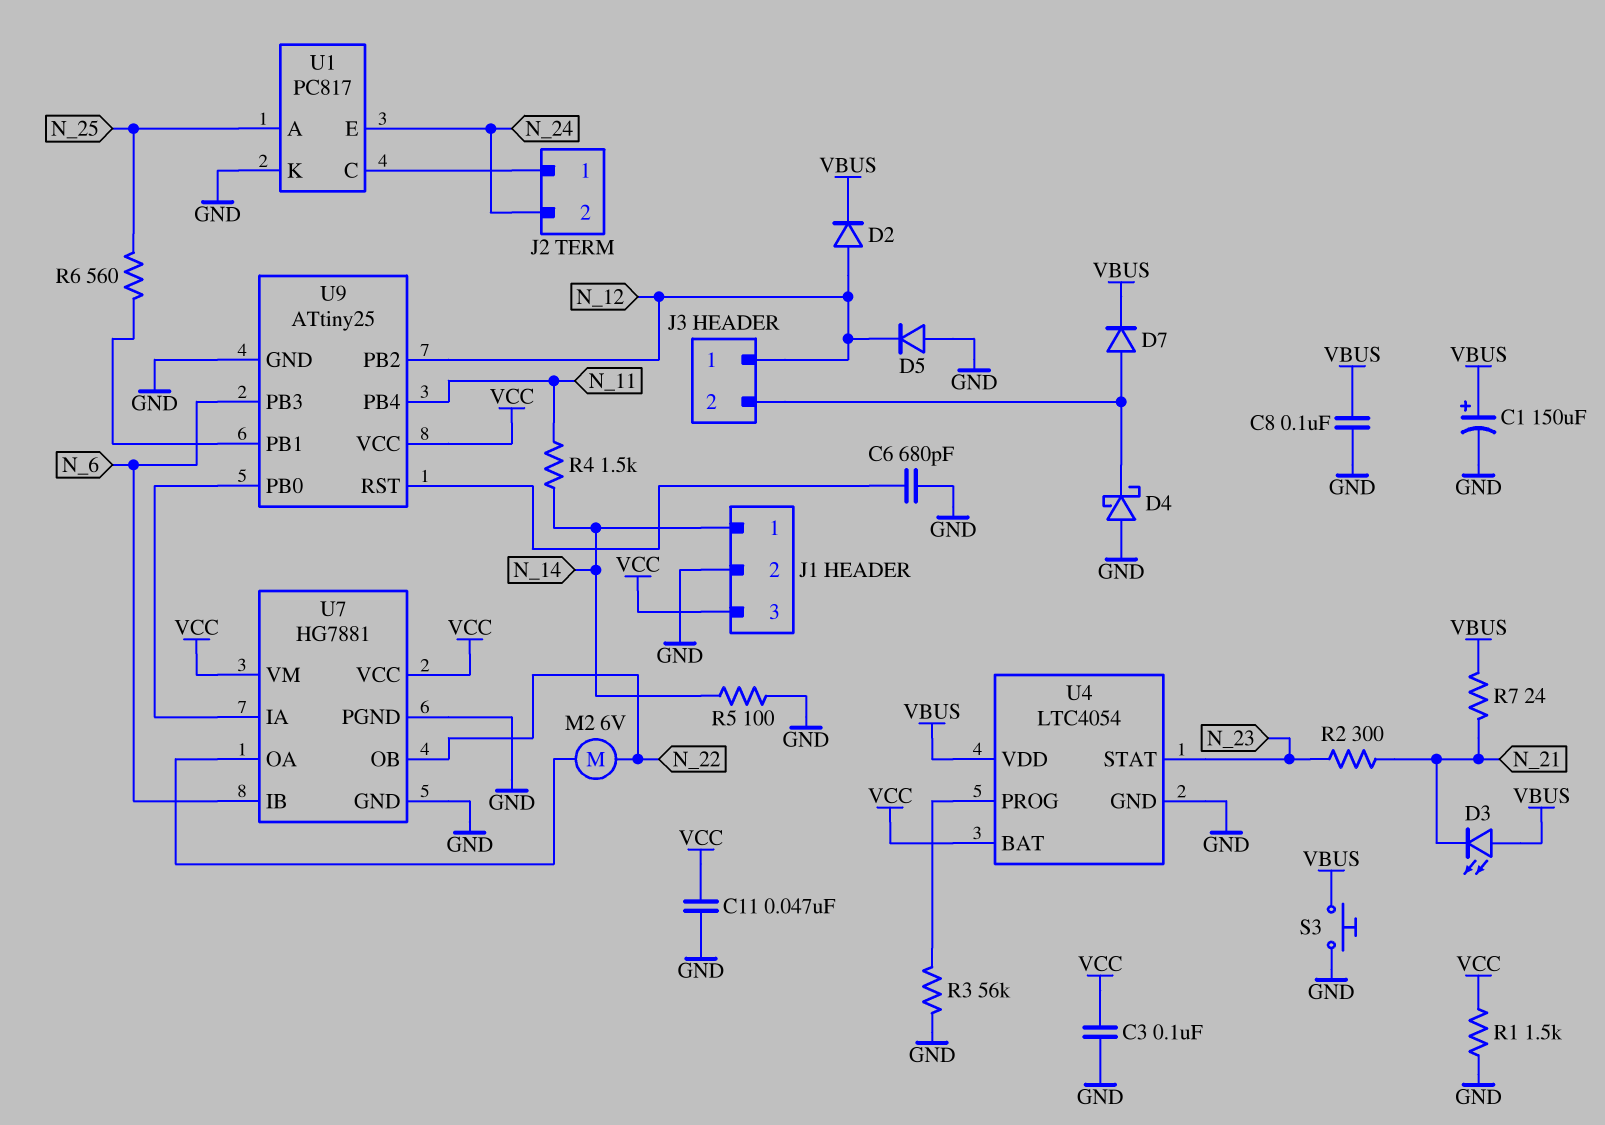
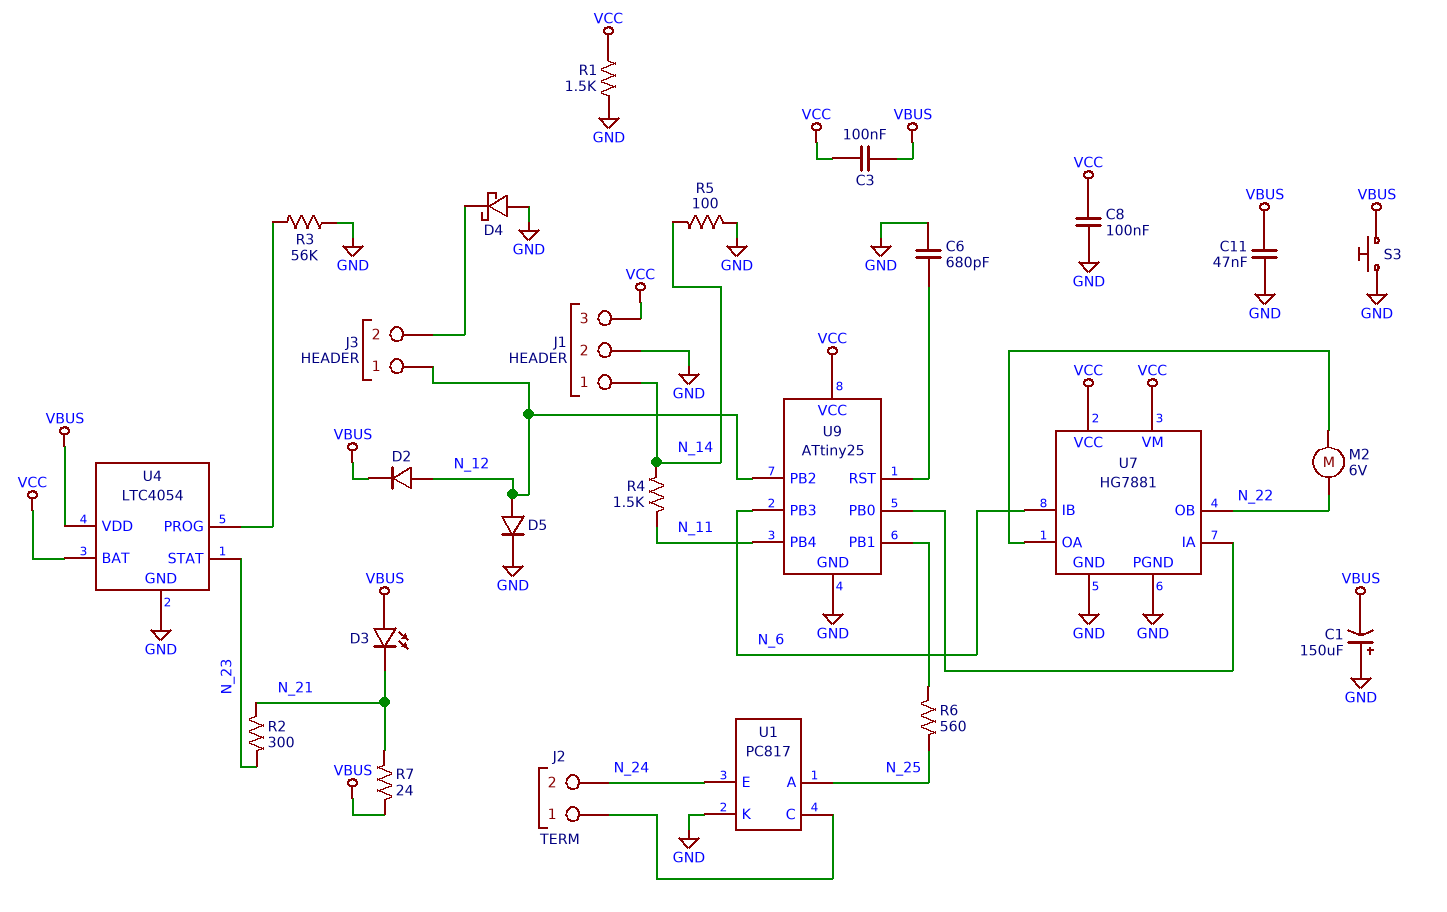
C1: 150uF (plus VBUS, minus GND) -> 150uF (plus GND, minus VBUS)
C3: 100nF (GND, VCC) -> 100nF (VBUS, VCC)
C8: 100nF (GND, VBUS) -> 100nF (GND, VCC)
C11: 47nF (GND, VCC) -> 47nF (GND, VBUS)
D5: diode (A GND, K N_12) -> diode (A N_12, K GND)
D7: diode (A J3/2, K VBUS) -> none

